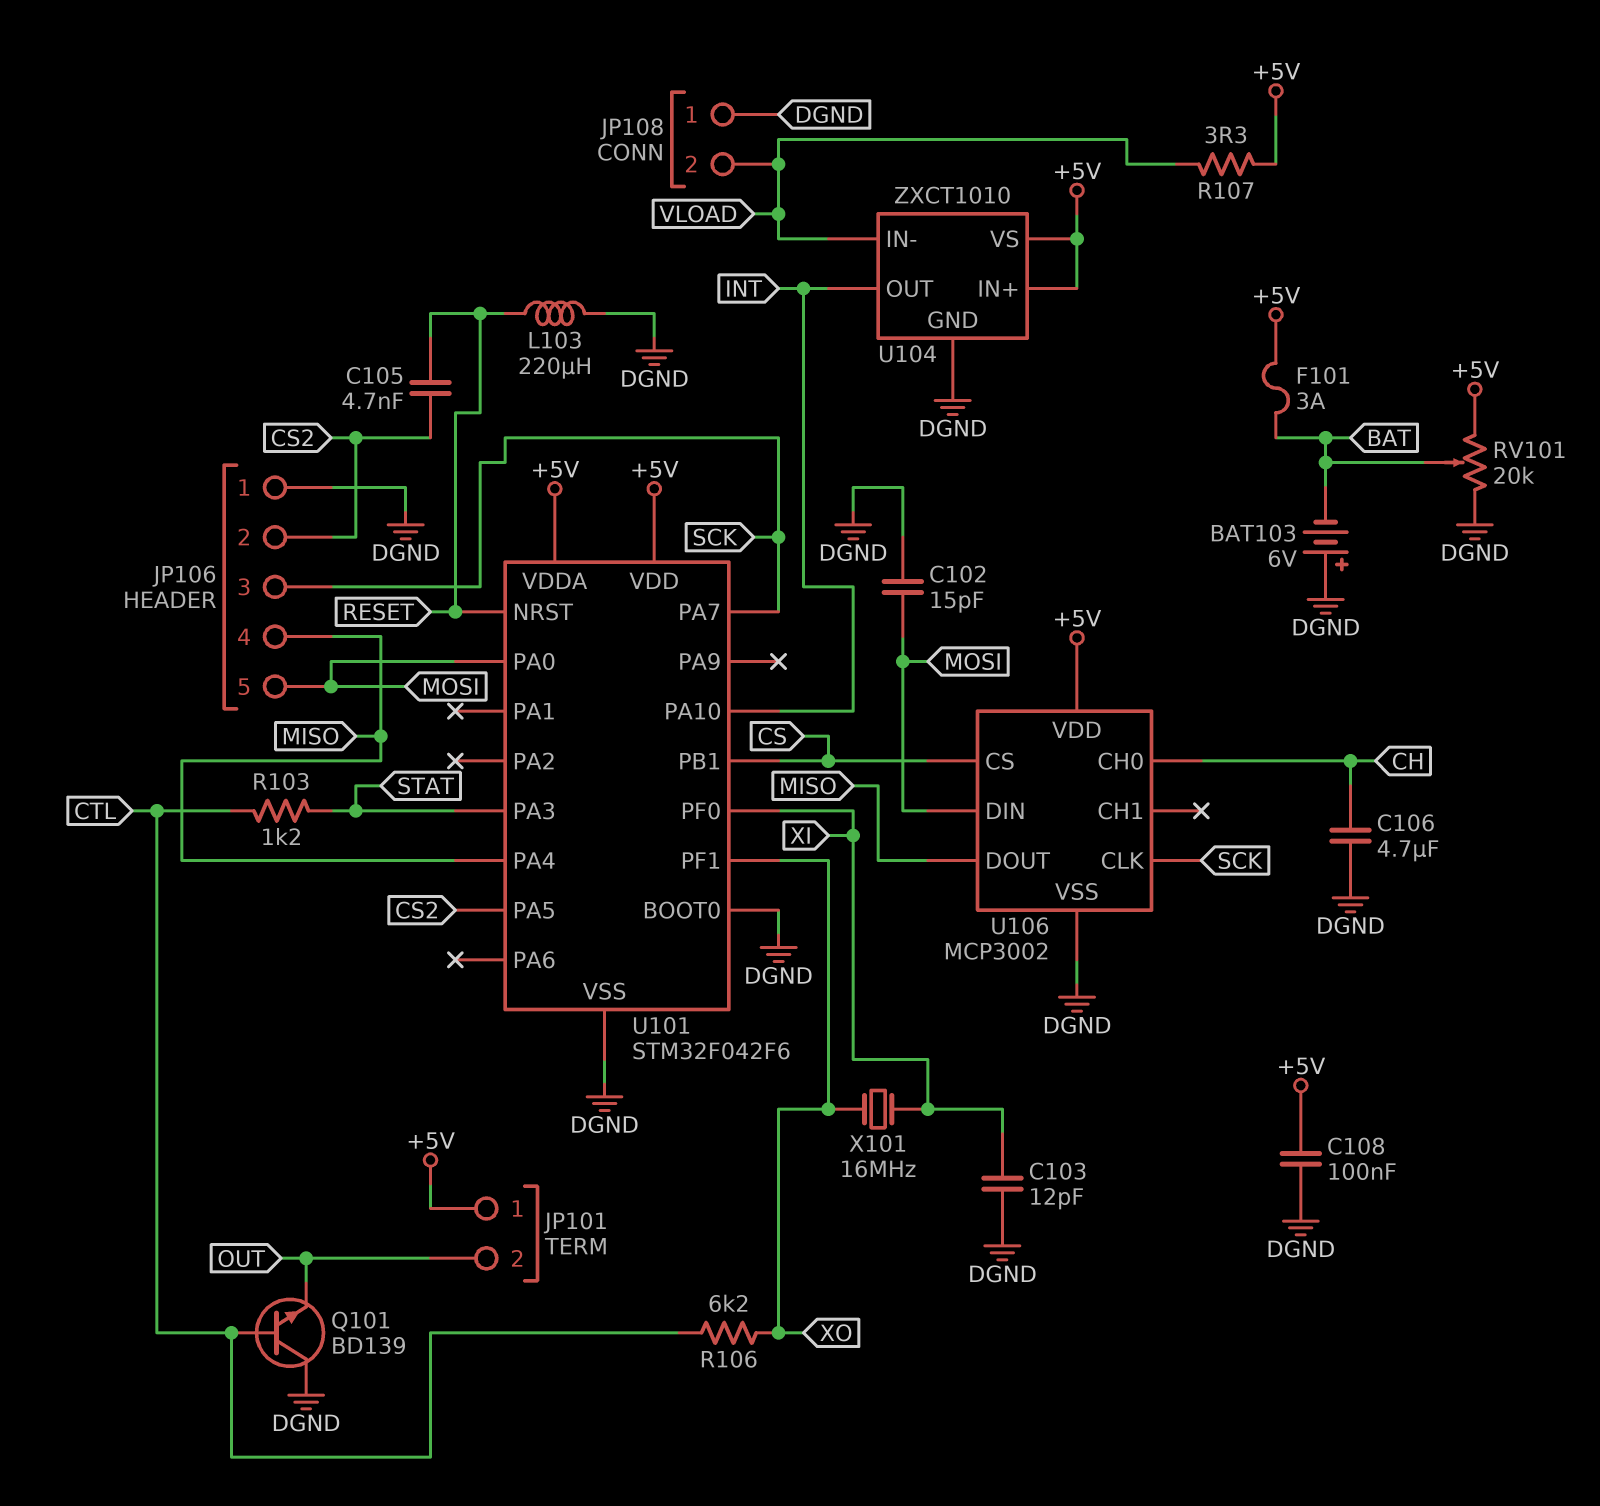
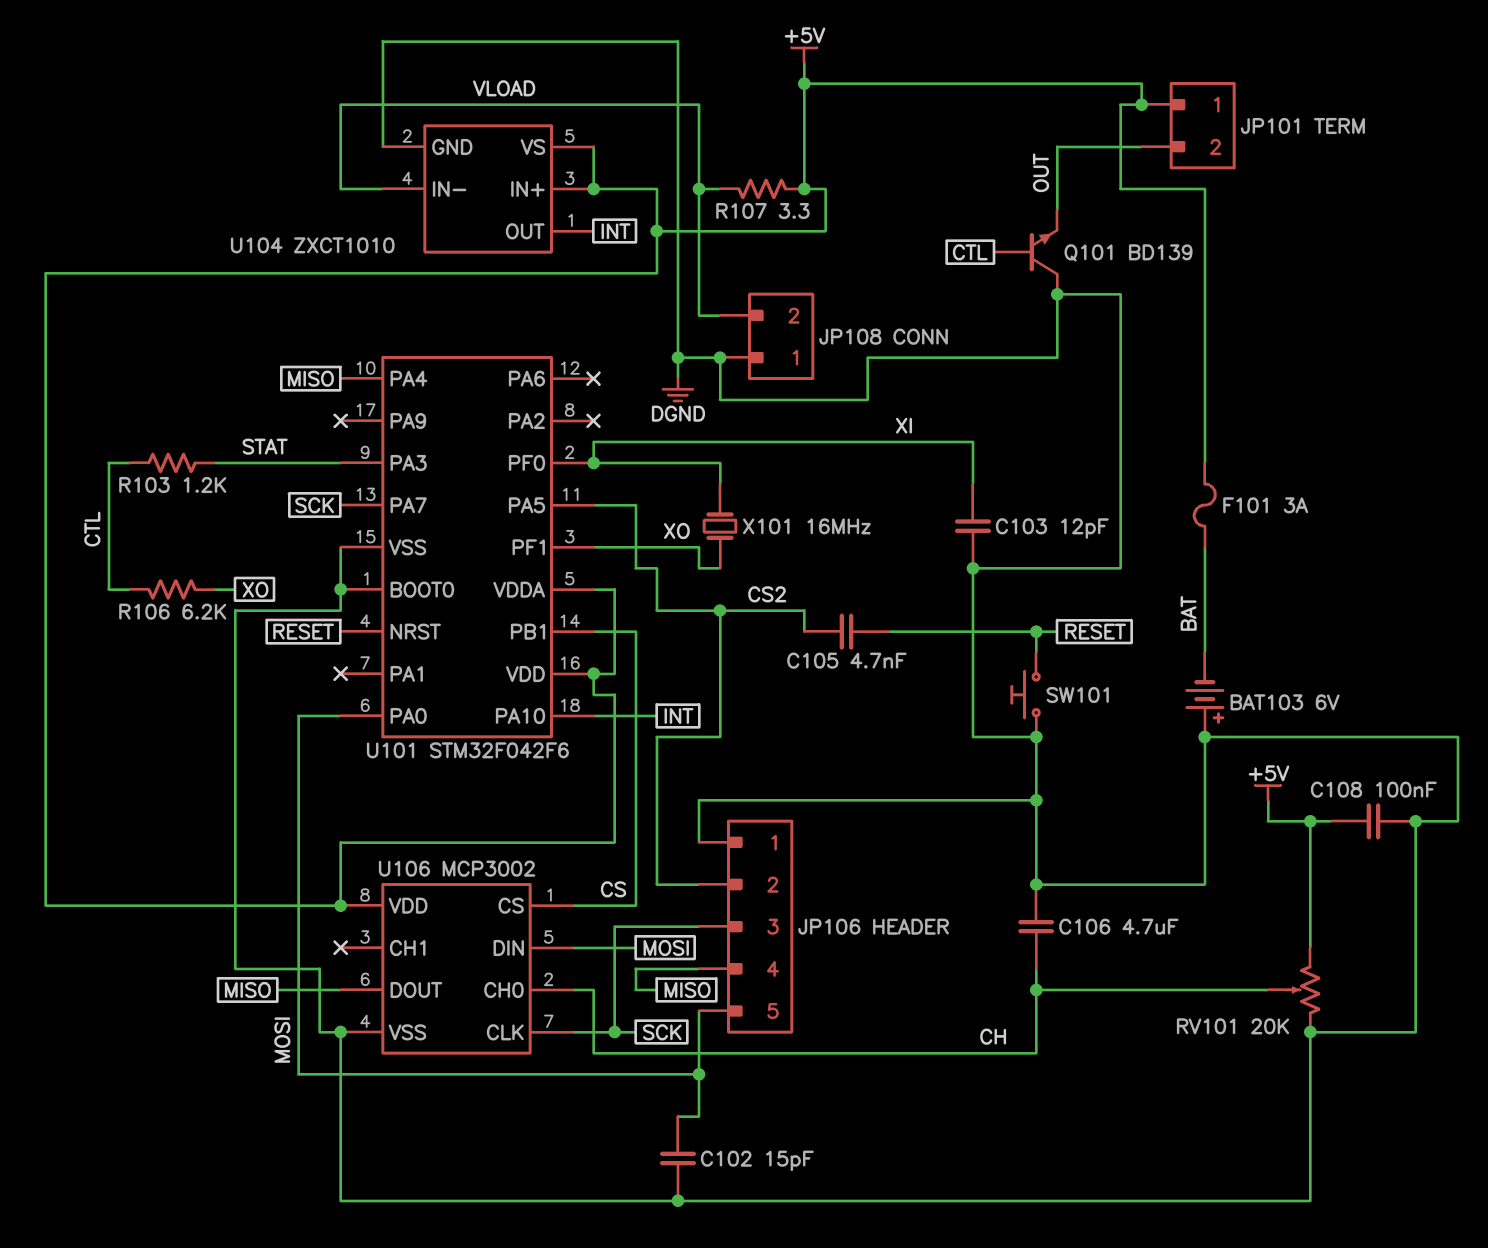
L103: 220uH (DGND, RESET) -> none
RV101: 20k (+5V, DGND, wiper BAT) -> 20k (+5V, DGND, wiper CH)
SW101: none -> button (DGND, RESET)

